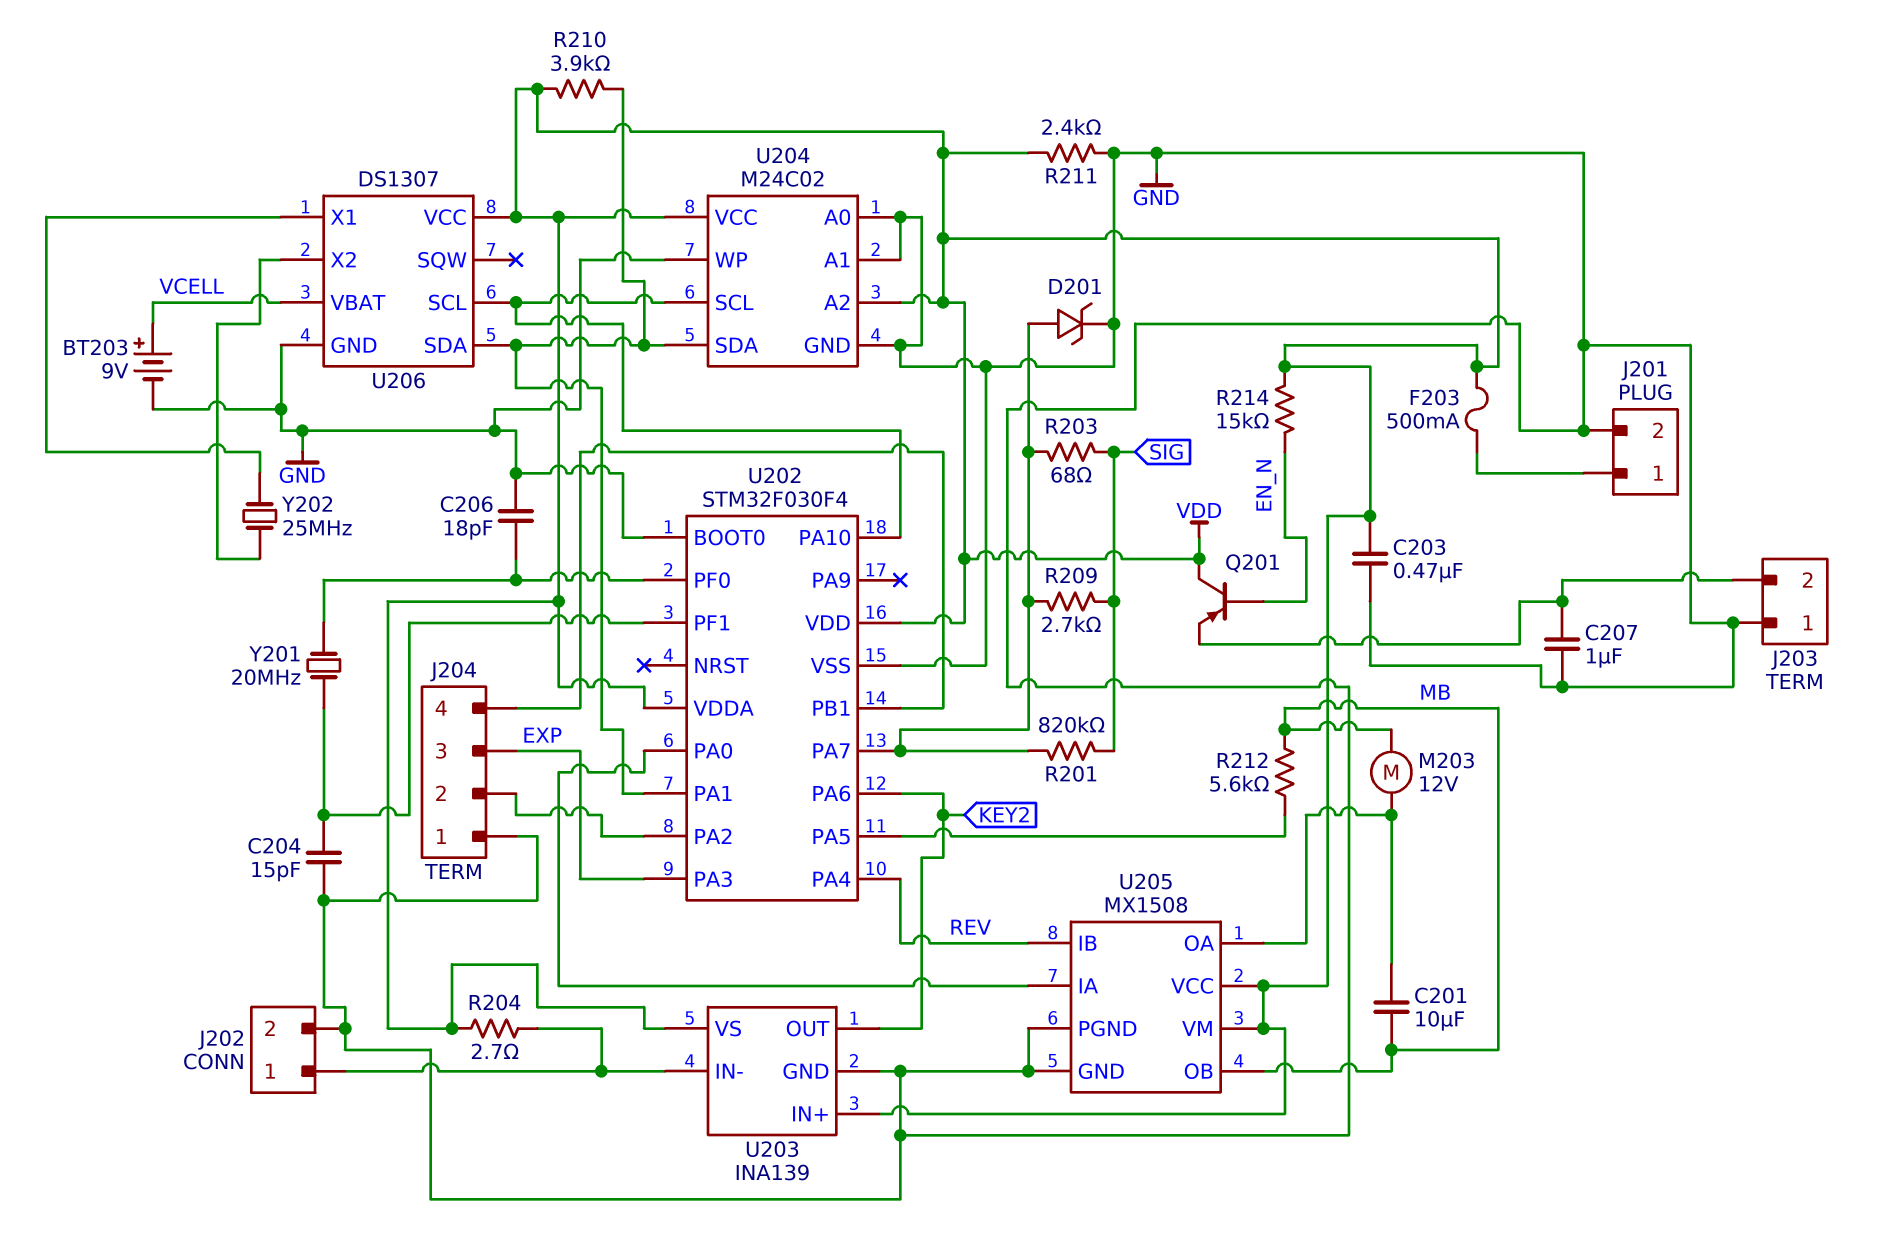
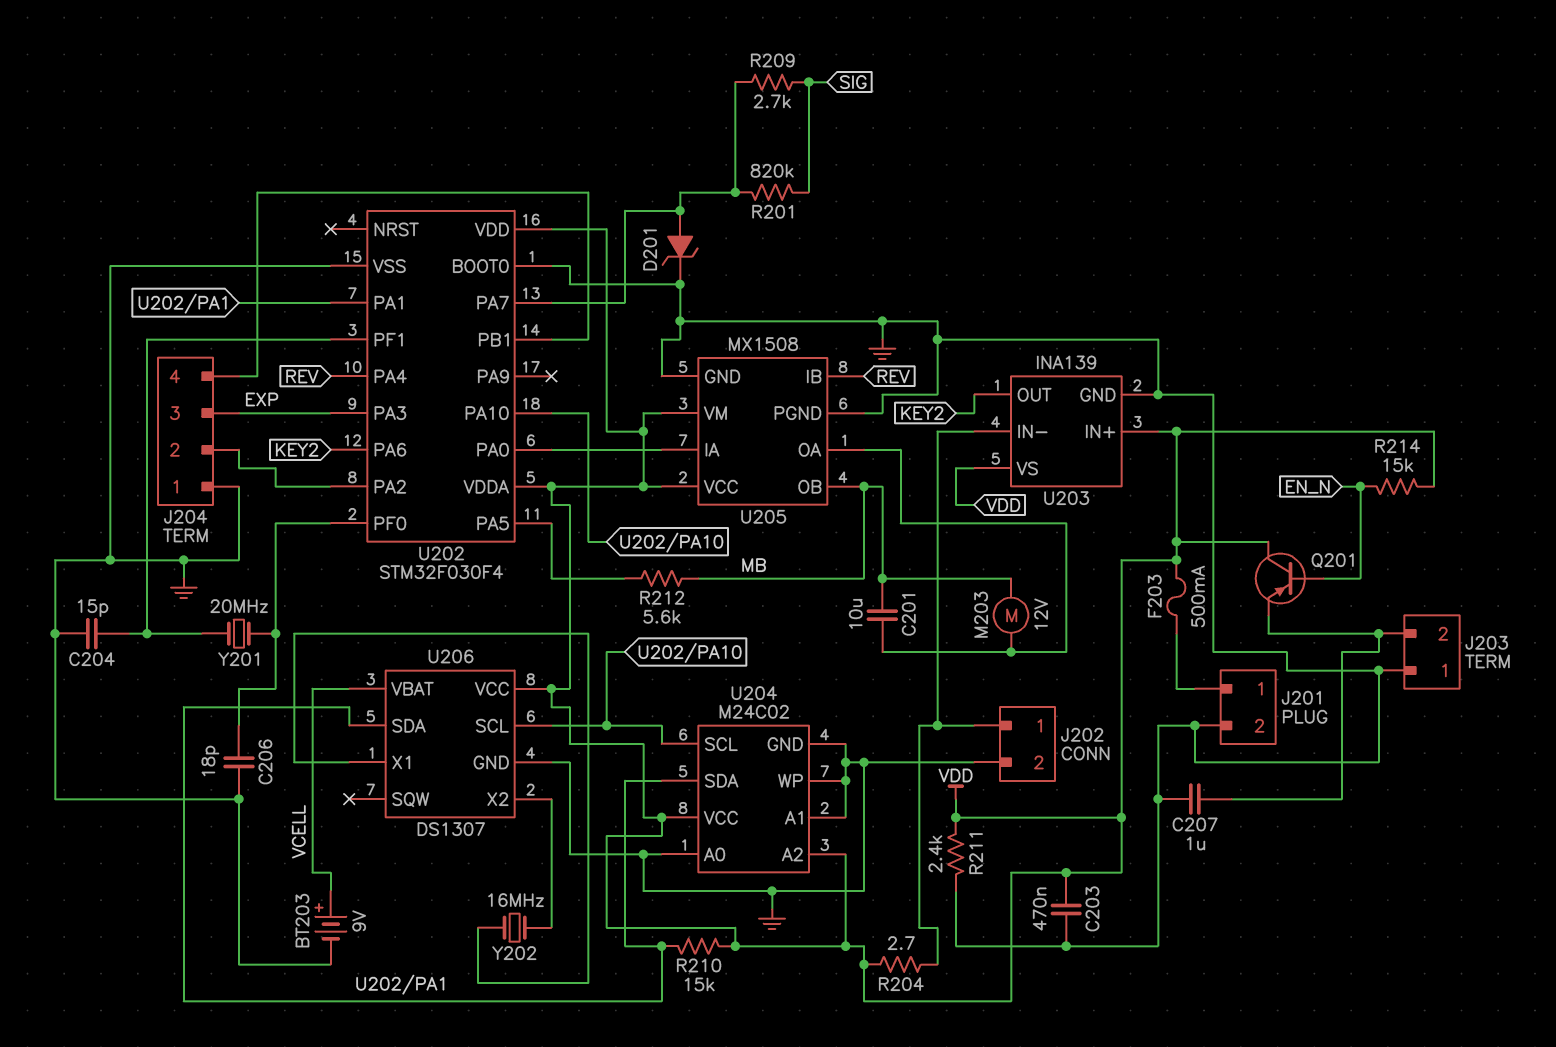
R203: 68 (SIG, U202/PA7) -> none
R210: 3.9k (U202/PA1, VDD) -> 15k (U202/PA1, VDD)
Y202: 25MHz (U206/X1, U206/X2) -> 16MHz (U206/X1, U206/X2)

